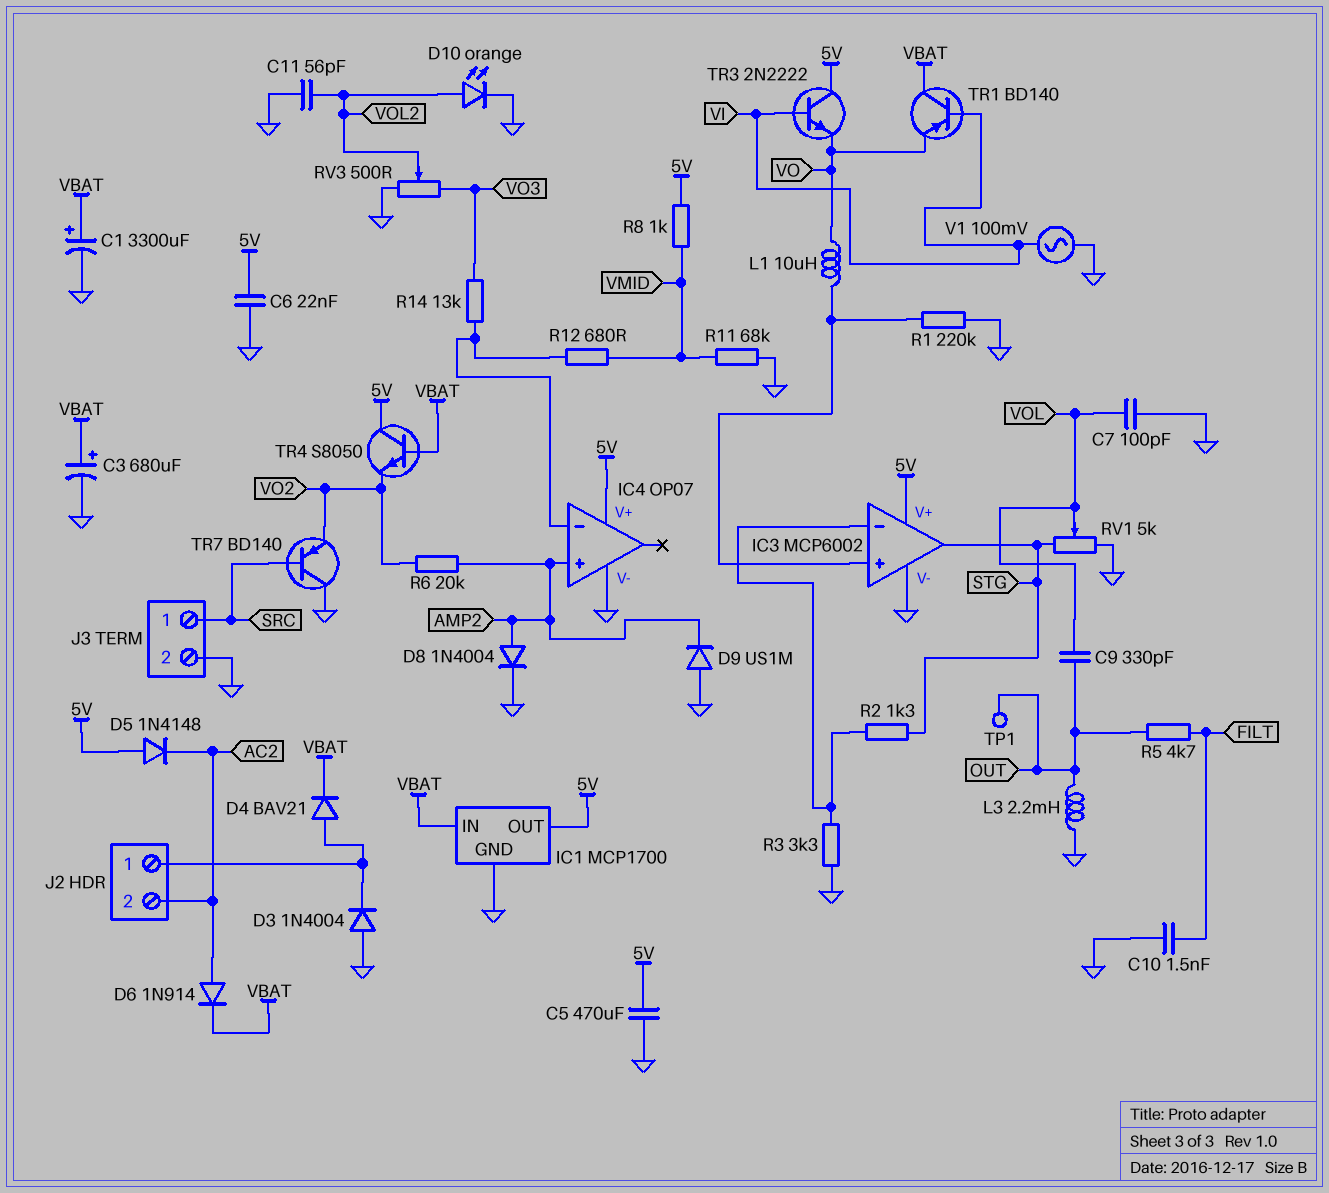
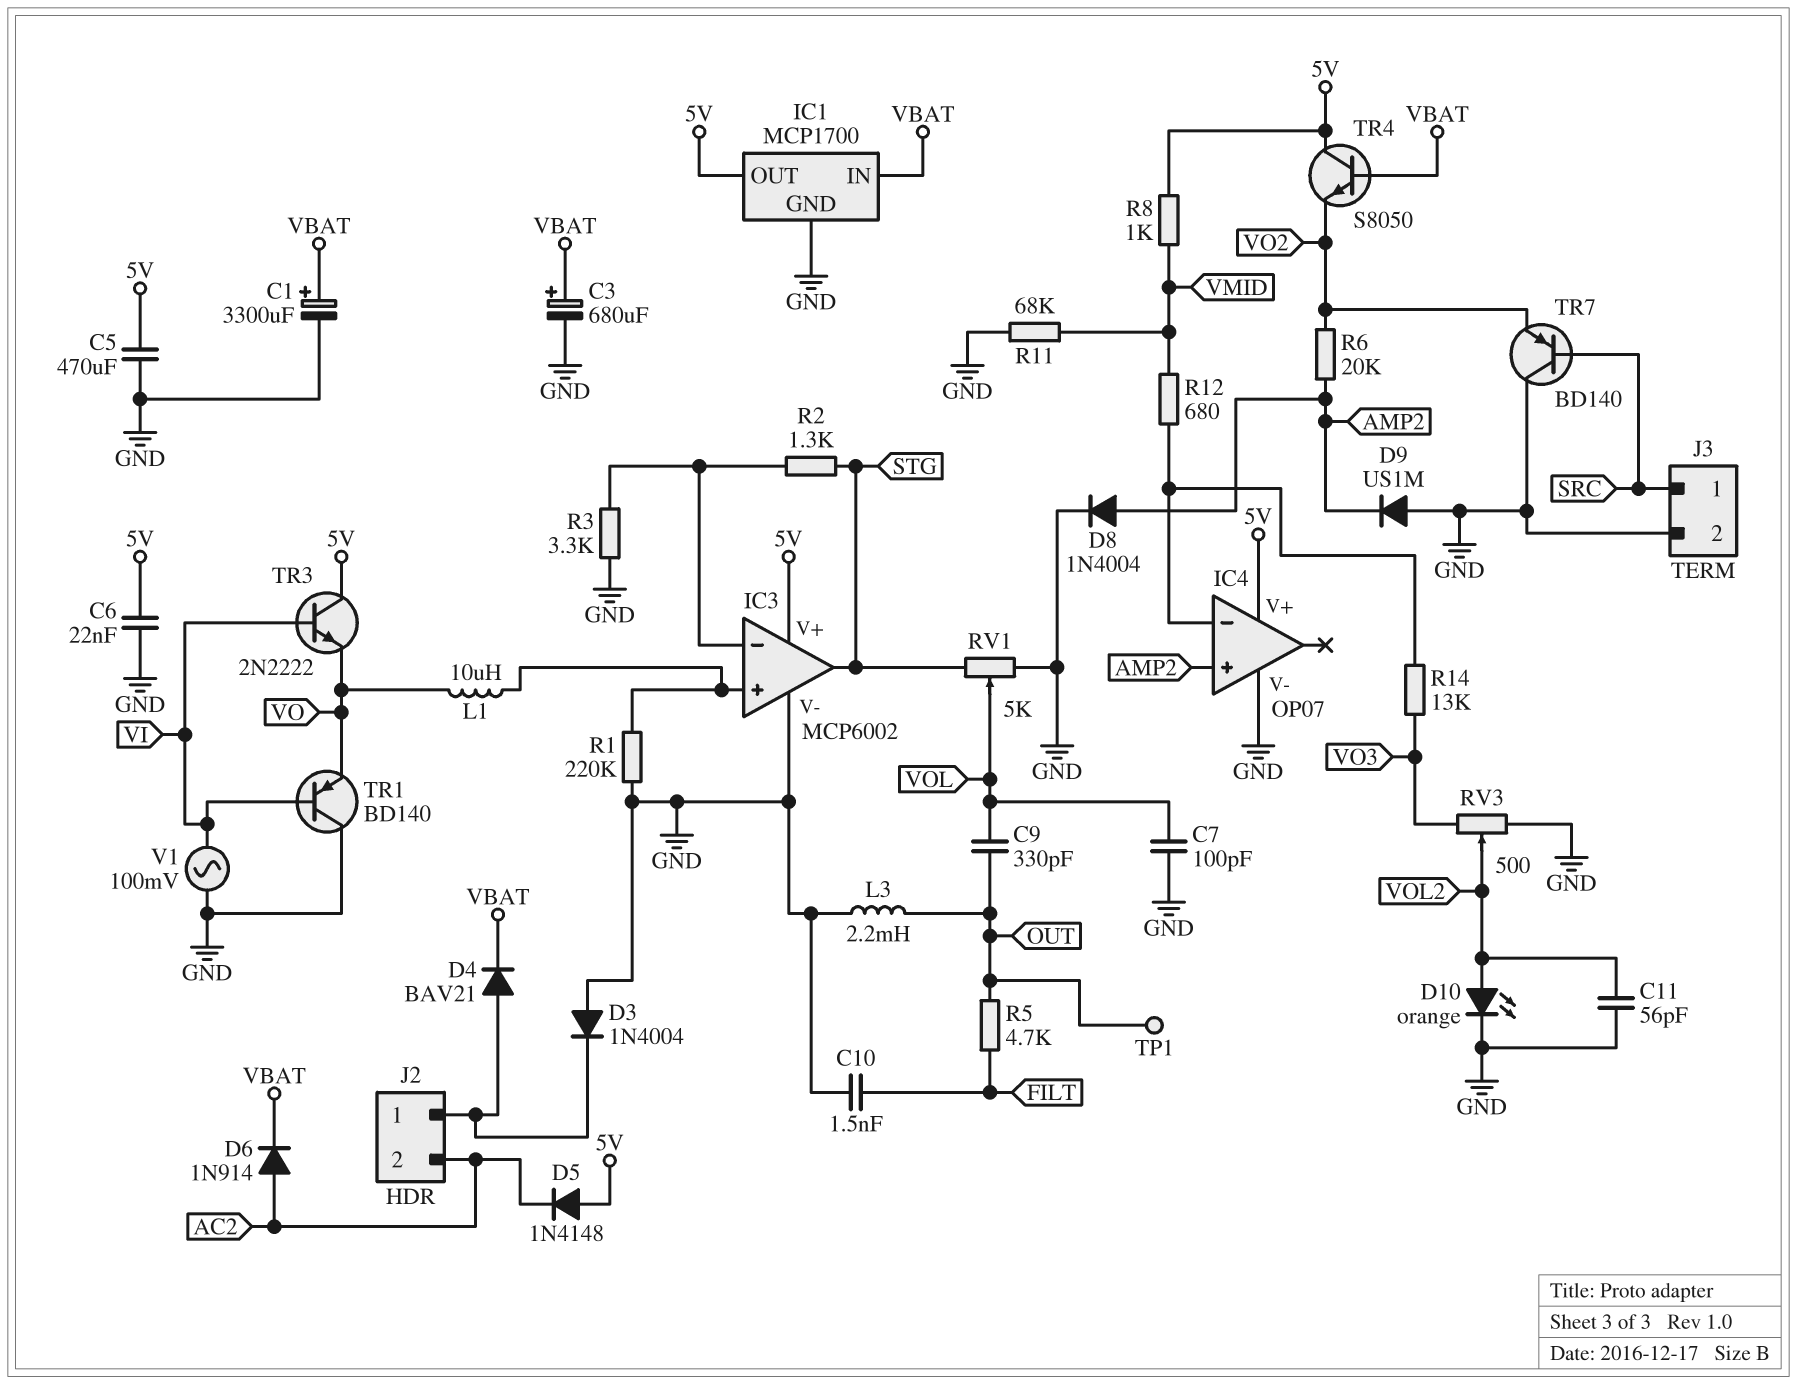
TR1: PNP BD140 (B VI, C VBAT, E VO) -> PNP BD140 (B VI, C GND, E VO)

